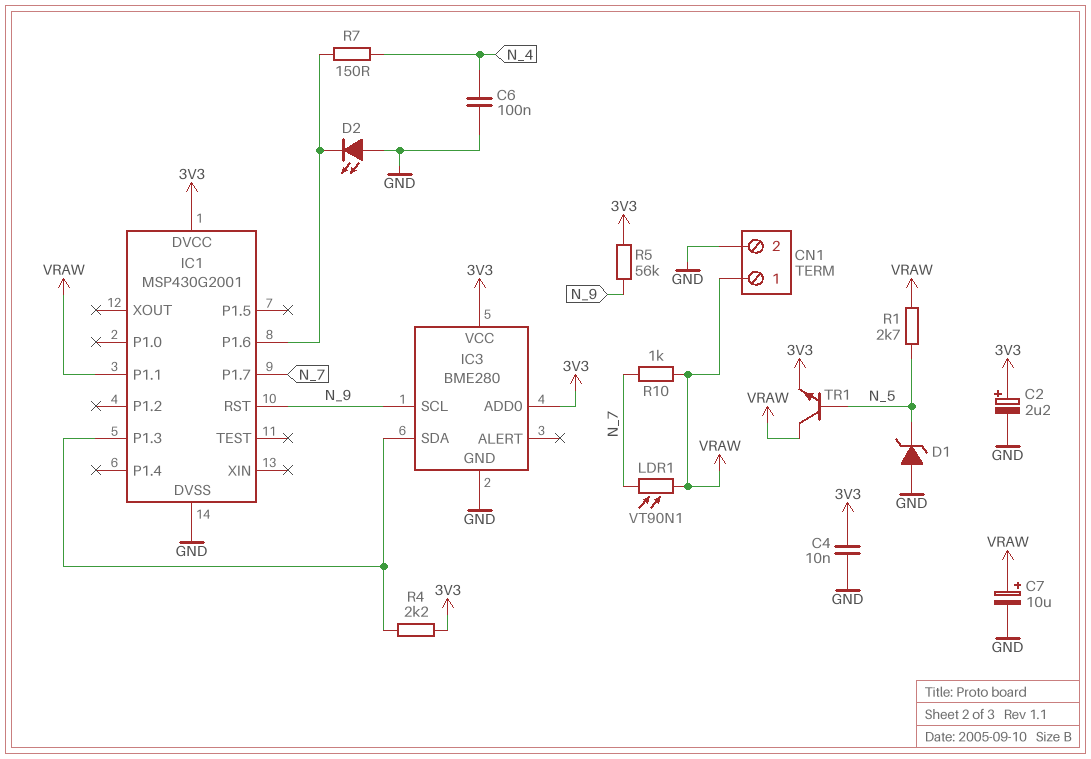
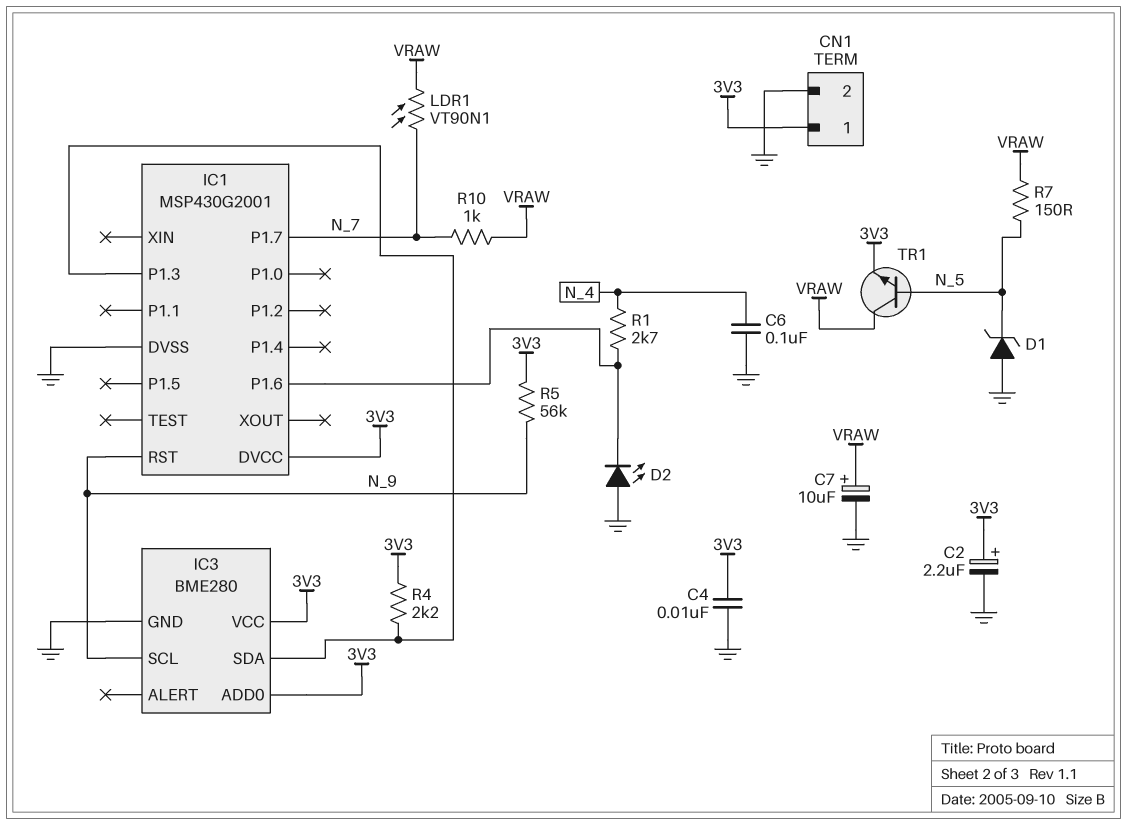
CN1 pin 1: VRAW -> 3V3
IC1 pin P1.1: VRAW -> none
R1: 2.7k (N_5, VRAW) -> 2.7k (IC1/P1.6, N_4)
R7: 150 (IC1/P1.6, N_4) -> 150 (N_5, VRAW)

